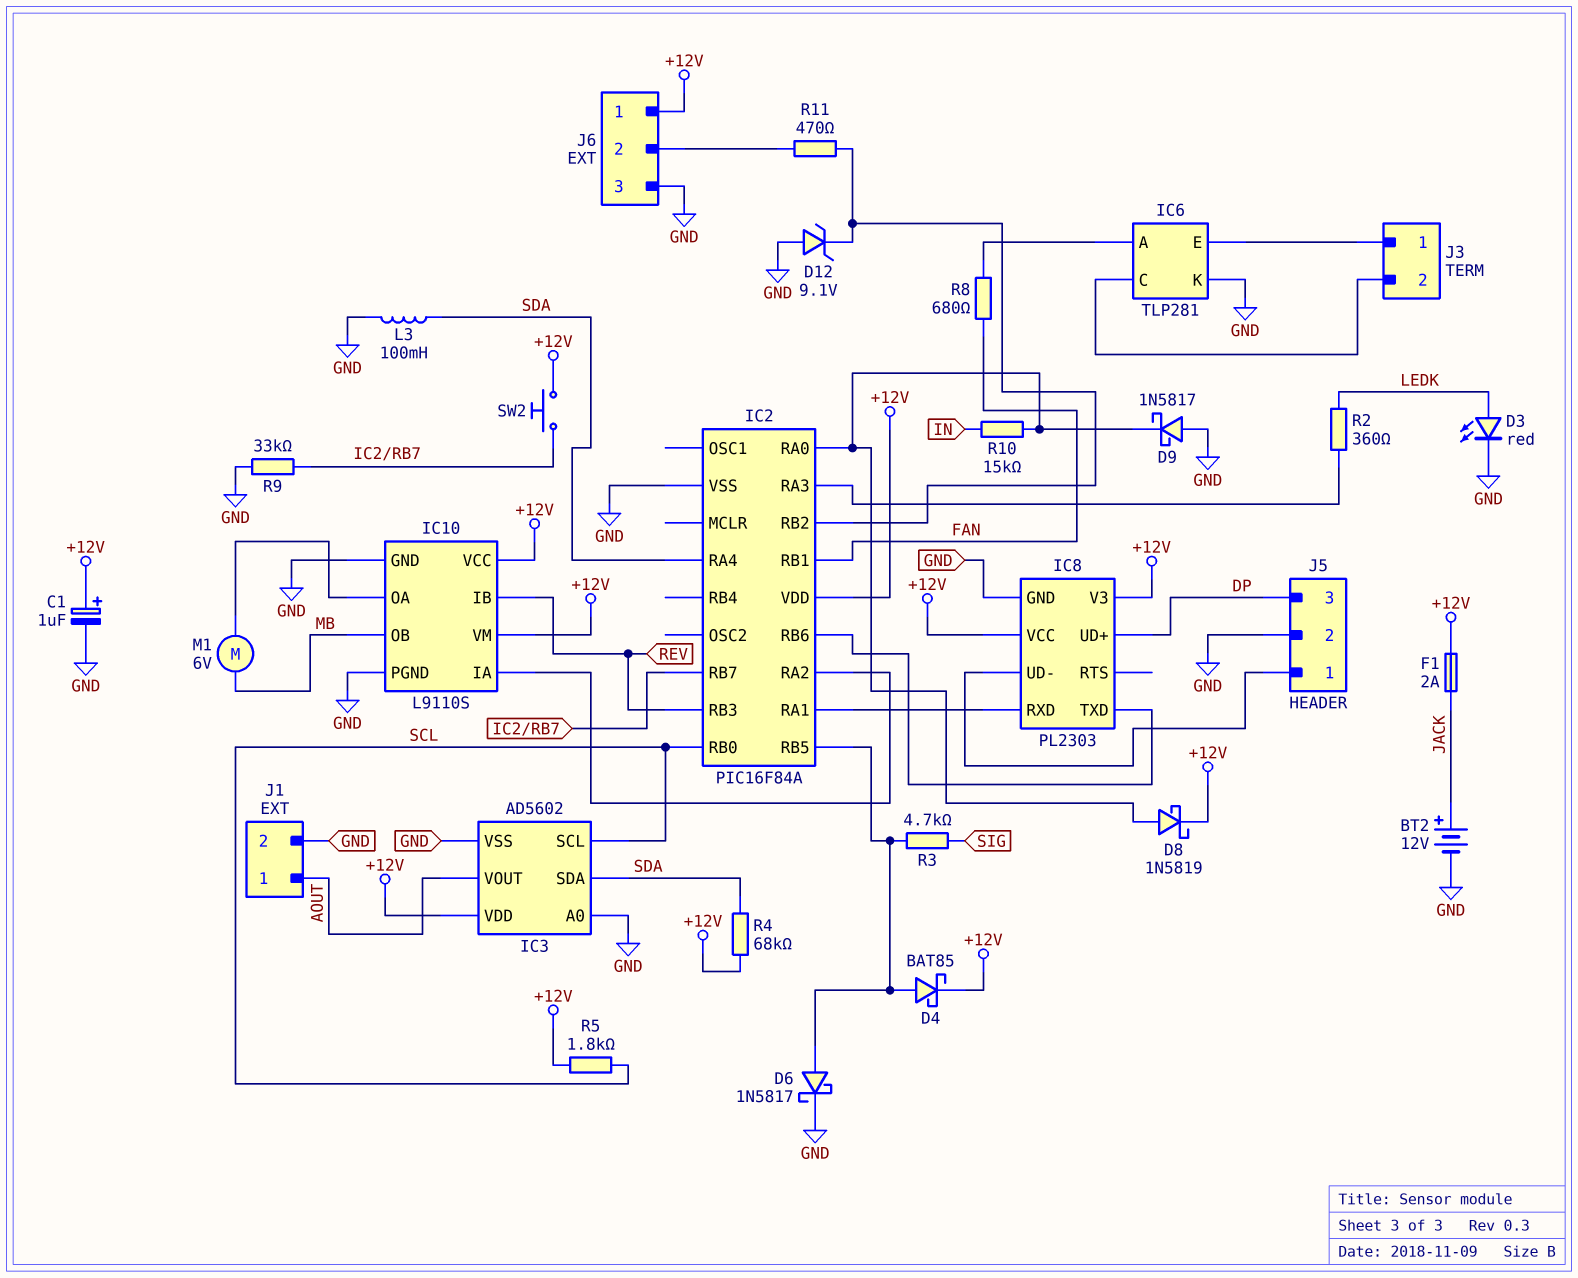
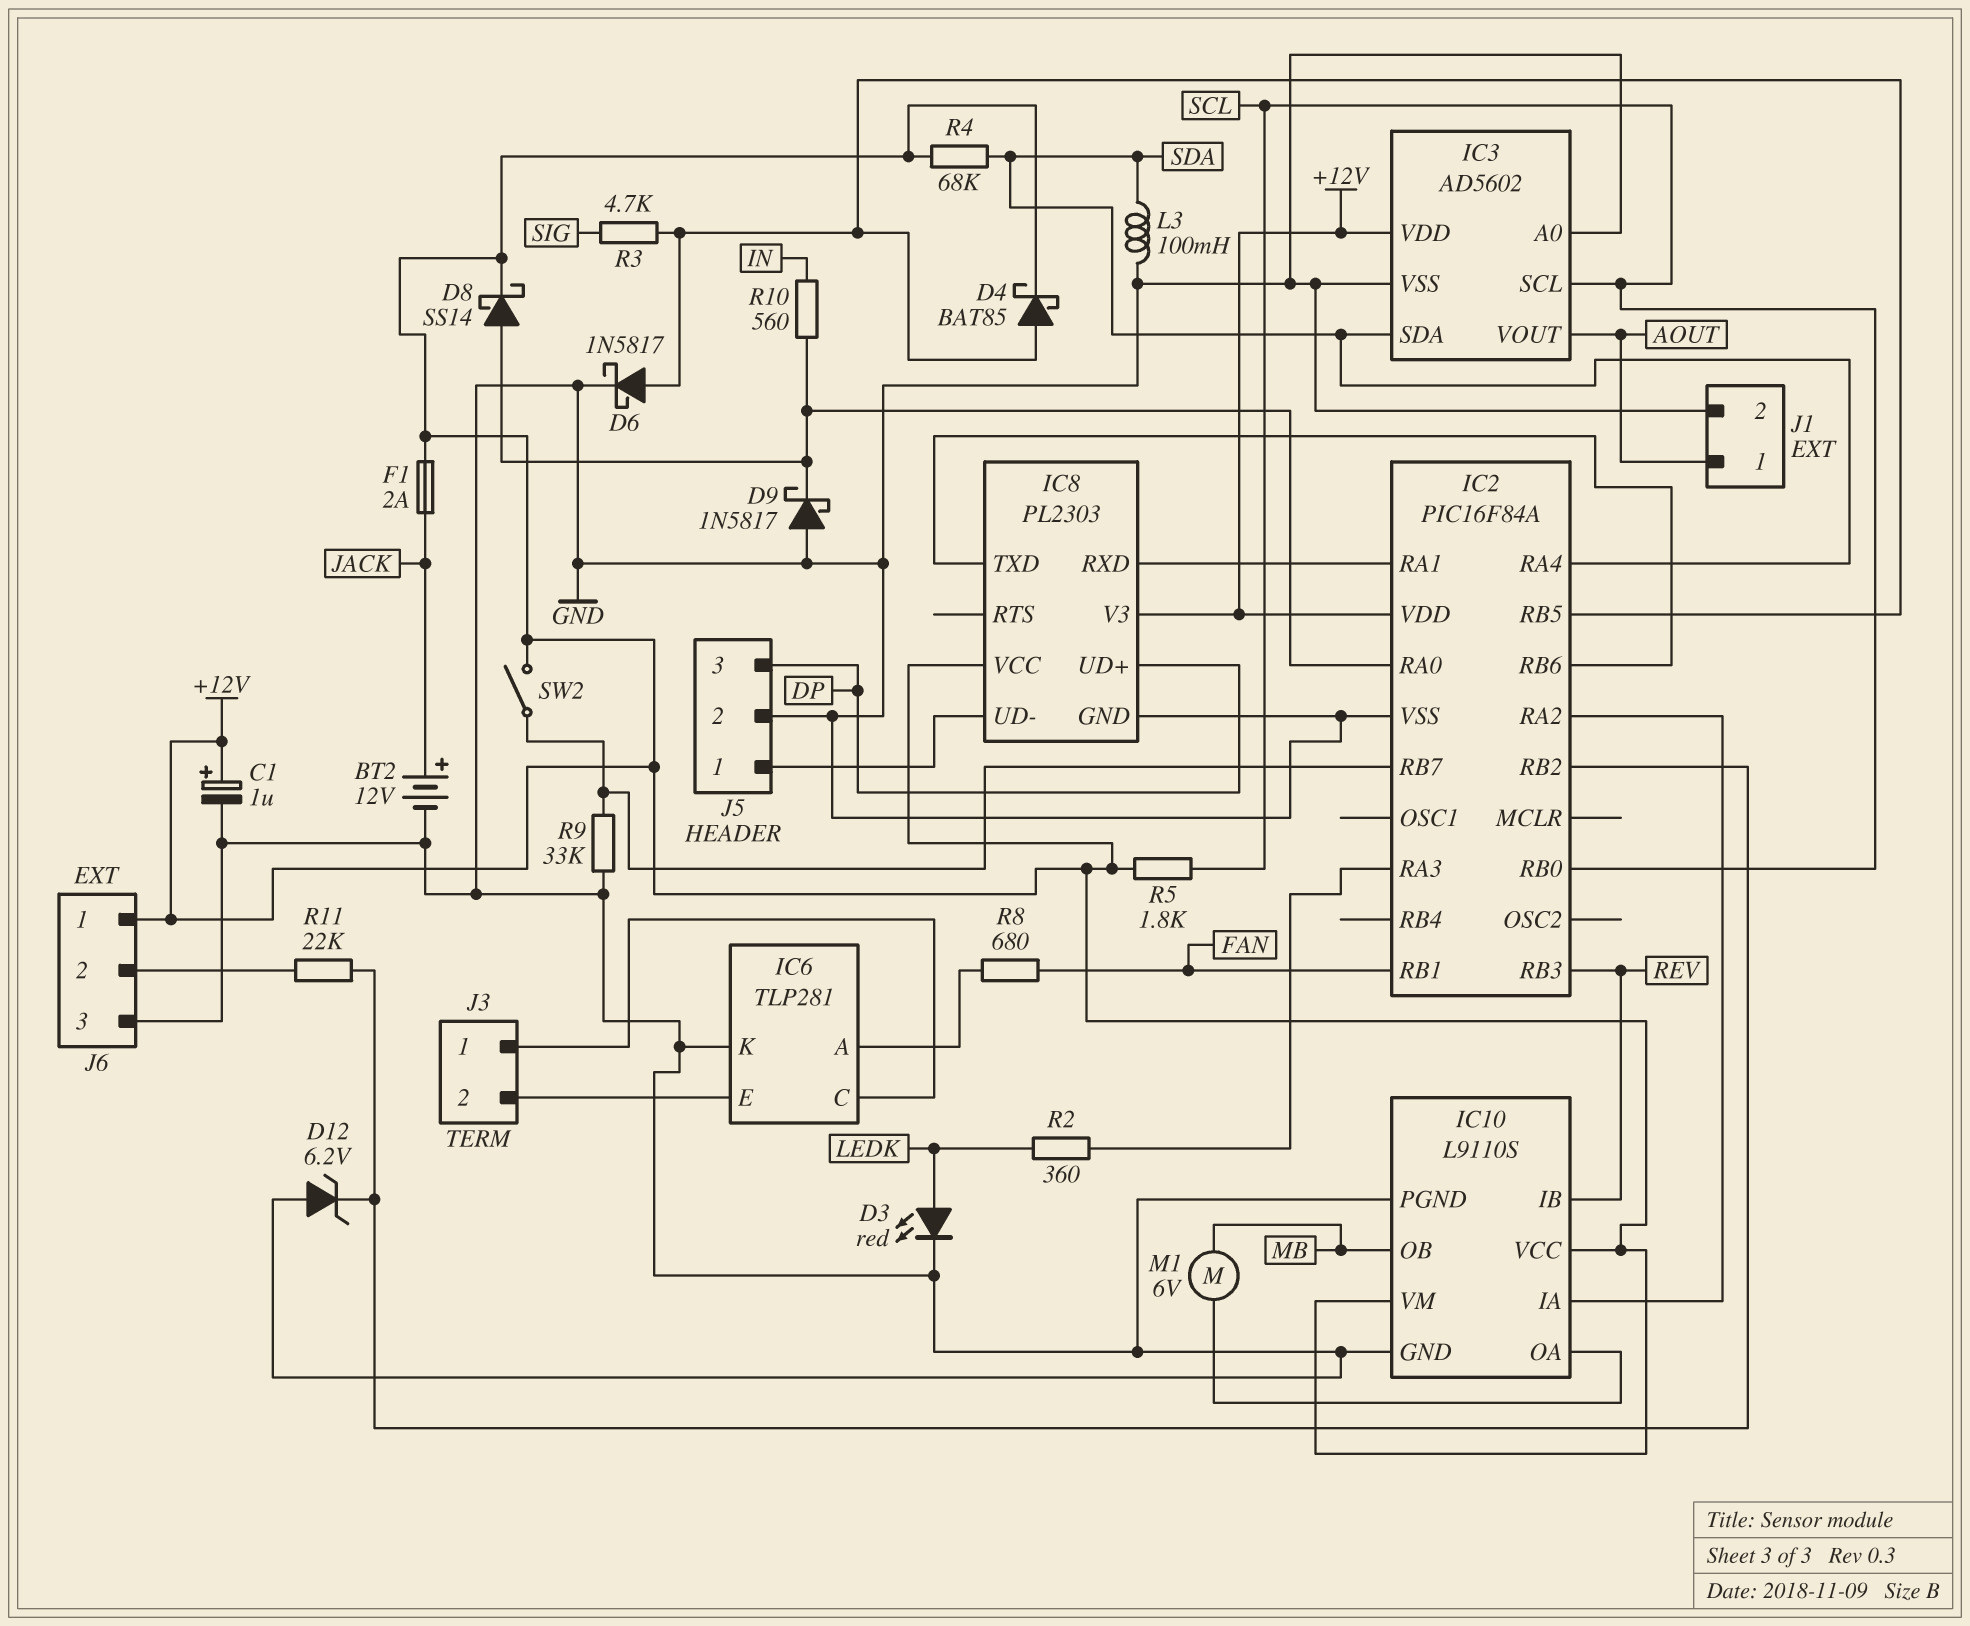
D8: schottky 1N5819 (A IC2/RA0, K +12V) -> schottky SS14 (A IC2/RA0, K +12V)
D12: zener 9.1V (A GND, K IC2/RB2) -> zener 6.2V (A GND, K IC2/RB2)
J3 pin 1: IC6/E -> IC6/C
J3 pin 2: IC6/C -> IC6/E
R10: 15k (IC2/RA0, IN) -> 560 (IC2/RA0, IN)
R11: 470 (IC2/RB2, J6/2) -> 22k (IC2/RB2, J6/2)
SW2: button (+12V, IC2/RB7) -> switch (+12V, IC2/RB7)

